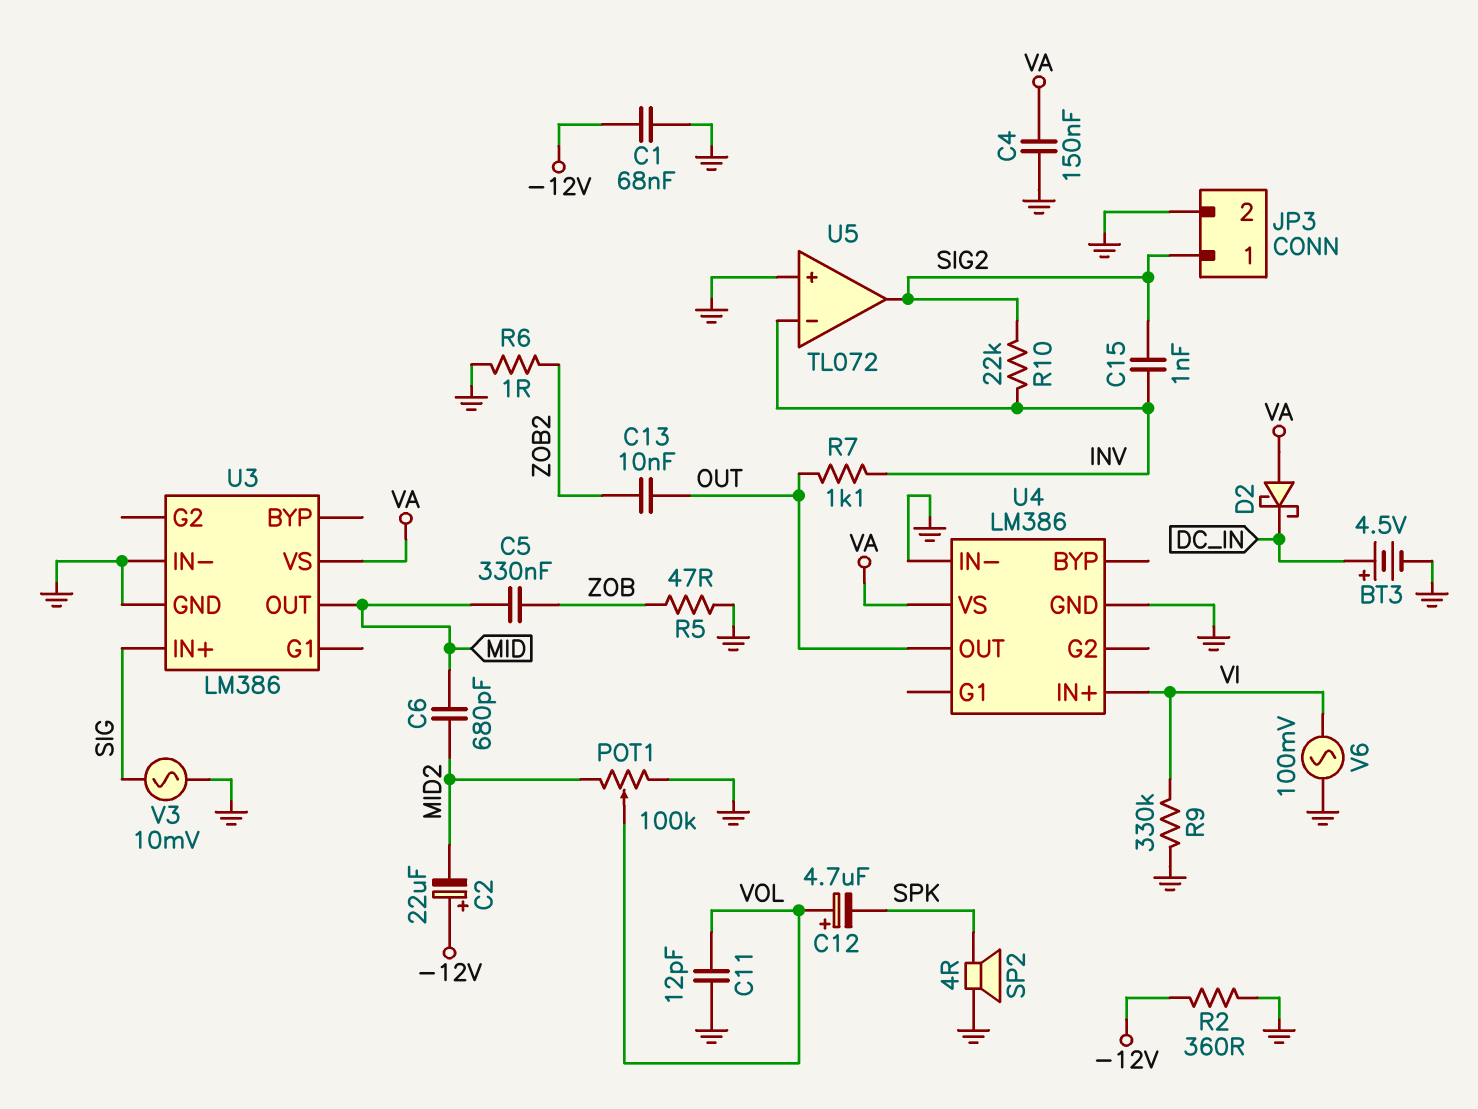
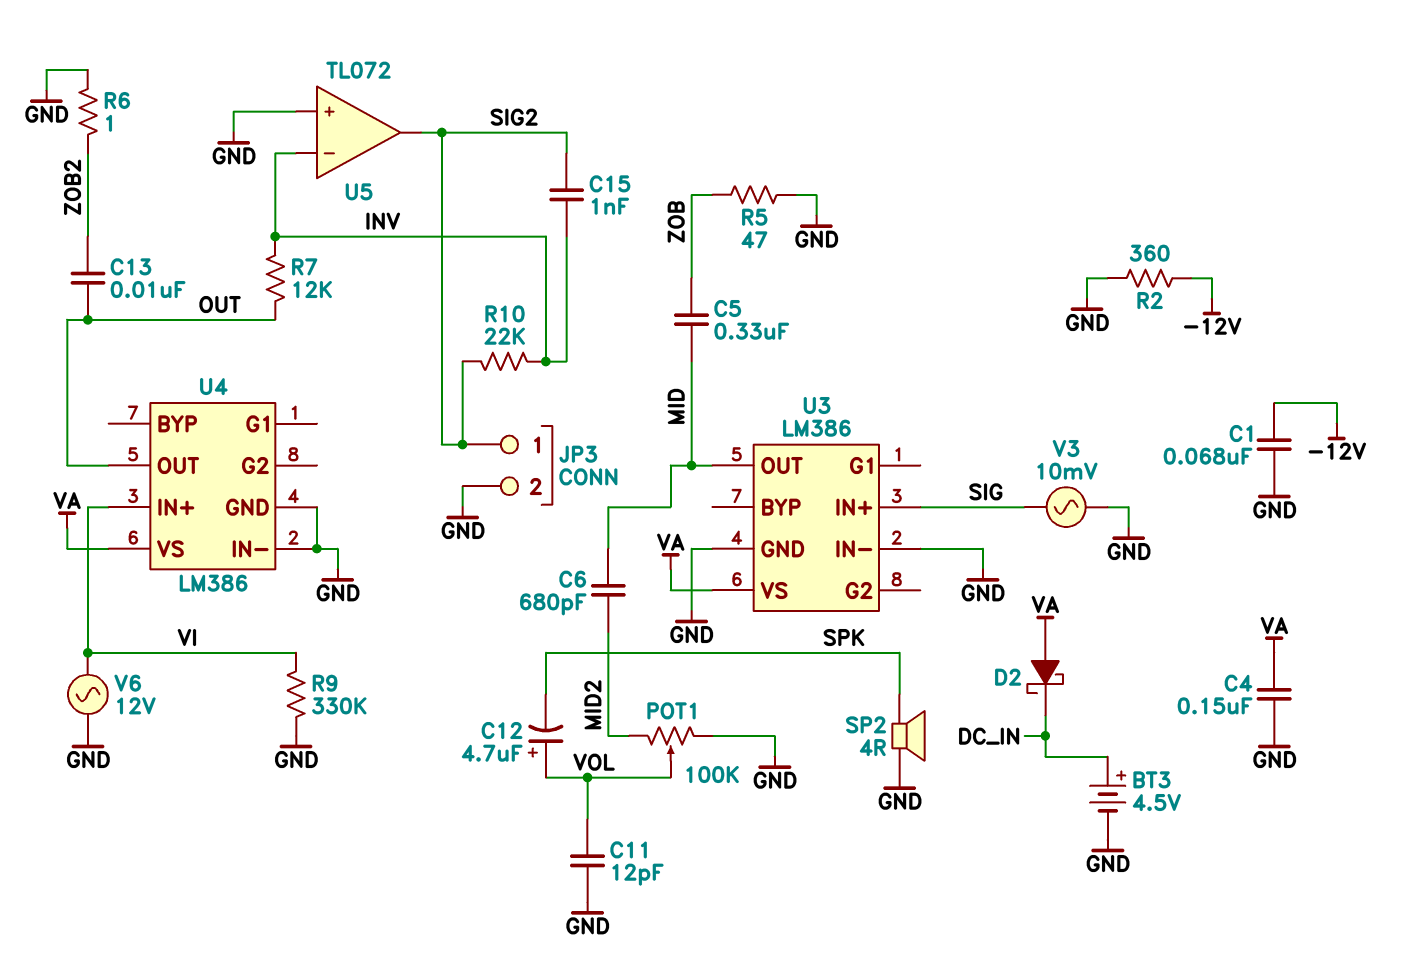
C2: 22uF (plus -12V, minus MID2) -> none
R7: 1.1k (INV, OUT) -> 12k (INV, OUT)
V6: AC 100mV (GND, VI) -> AC 12V (GND, VI)

